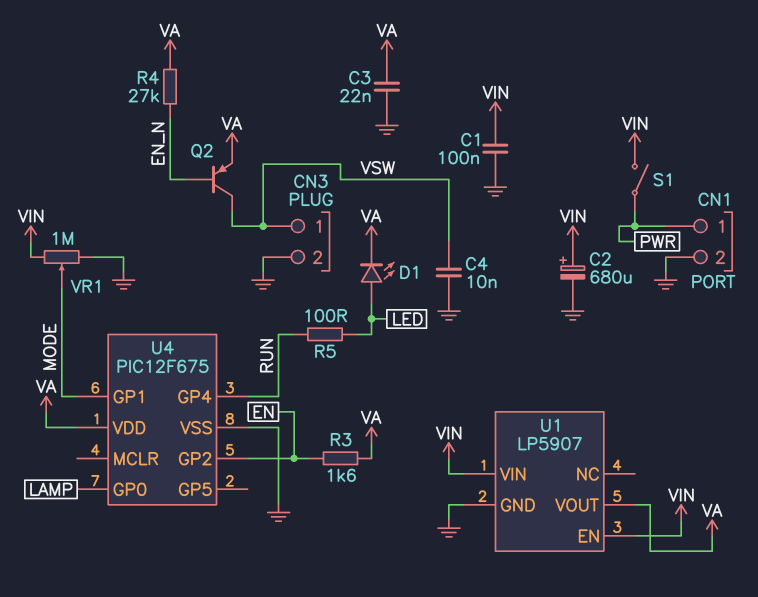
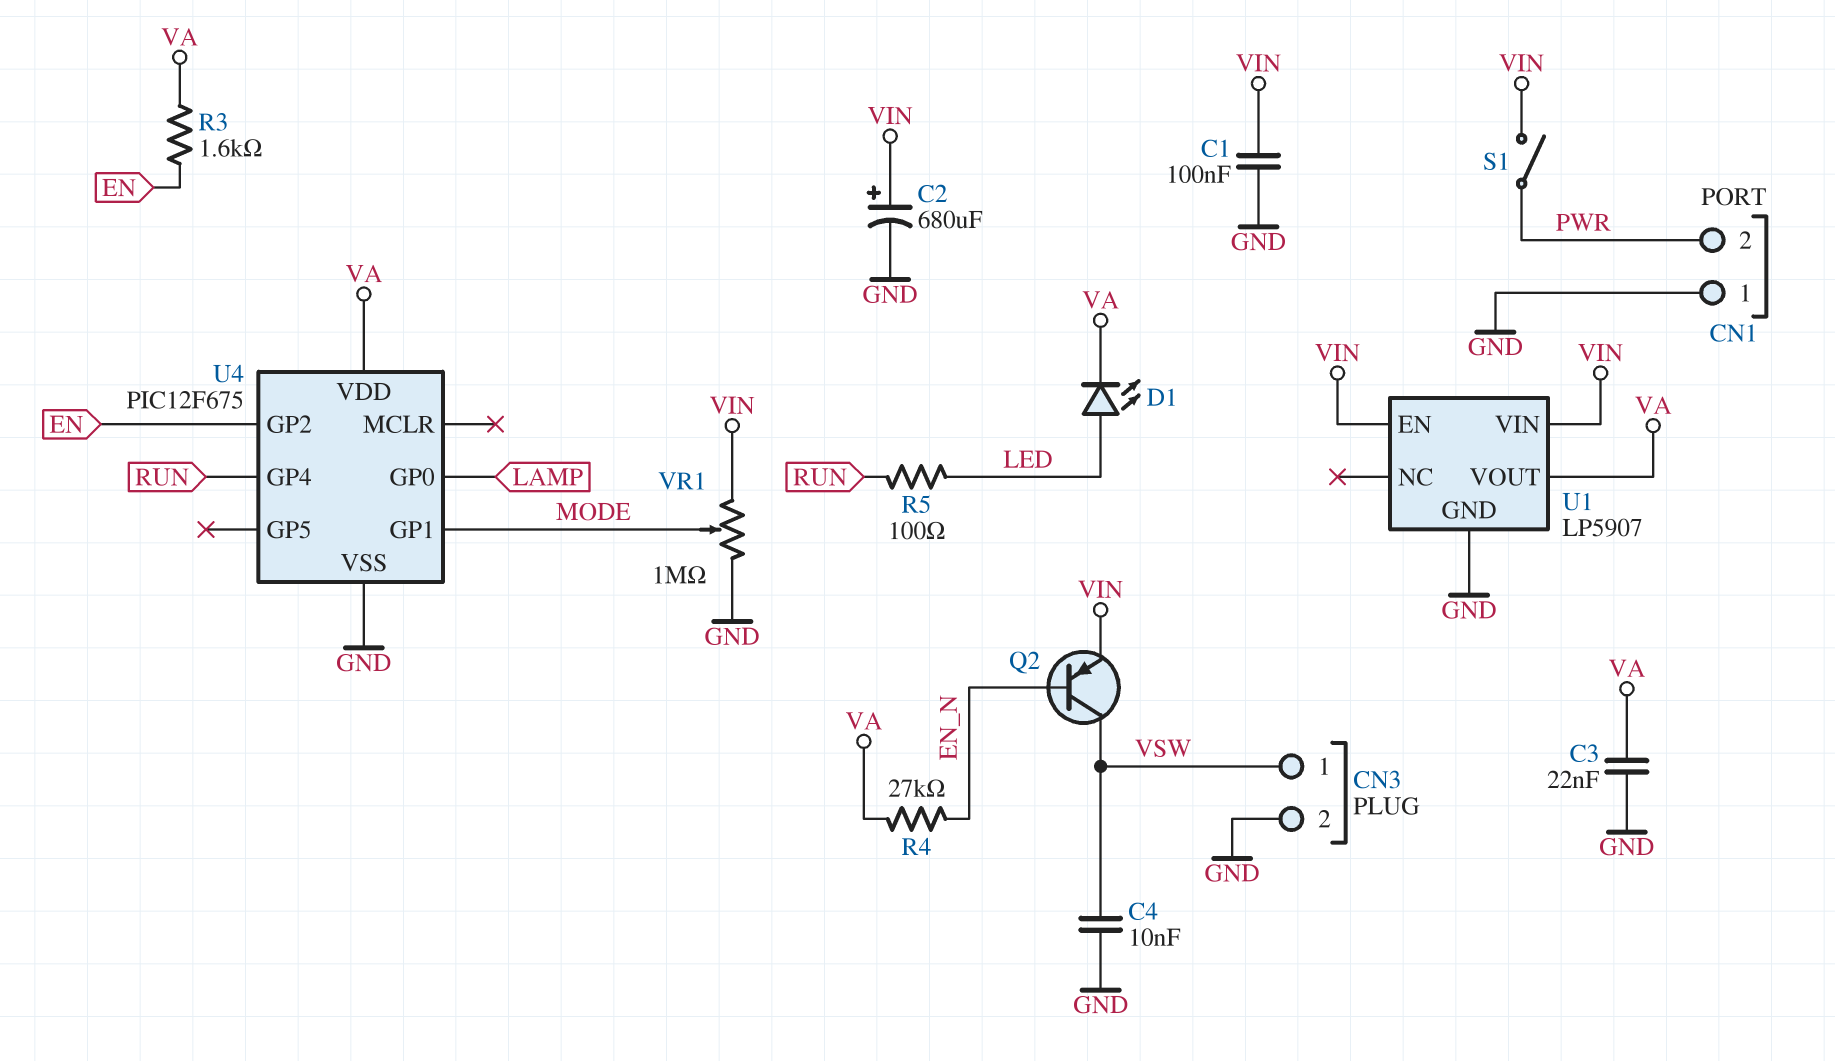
CN1 pin 1: PWR -> GND
CN1 pin 2: GND -> PWR
Q2: PNP (B EN_N, C VSW, E VA) -> PNP (B EN_N, C VSW, E VIN)

